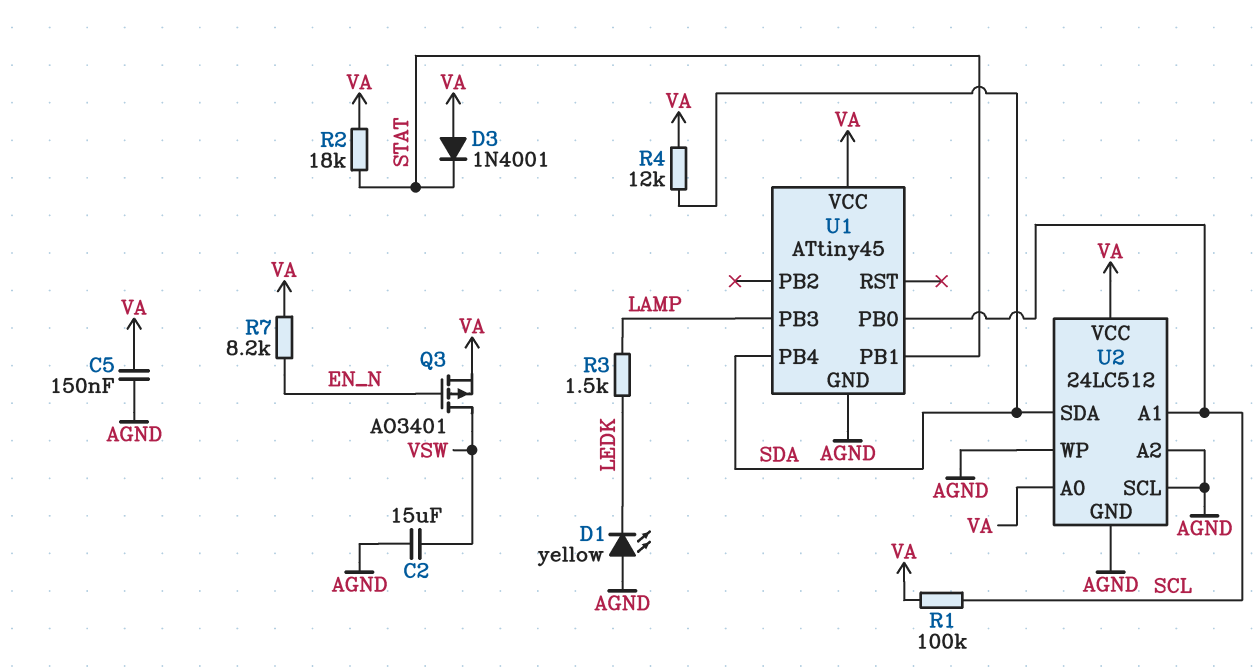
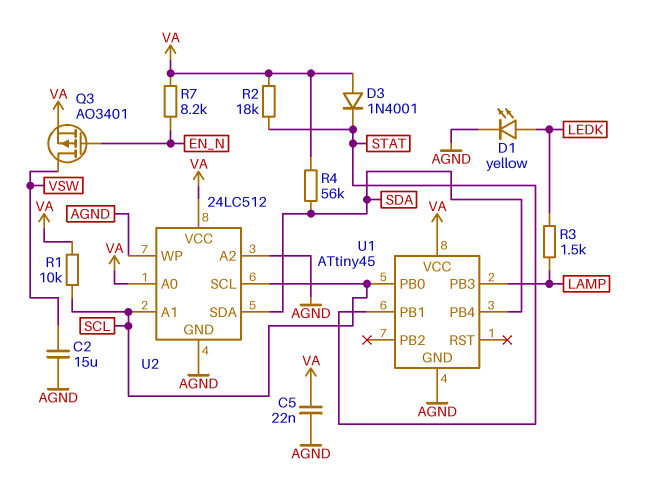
C5: 150nF (AGND, VA) -> 22nF (AGND, VA)
D1: LED yellow (A AGND, K LEDK) -> LED yellow (A LEDK, K AGND)
R1: 100k (SCL, VA) -> 10k (SCL, VA)
R4: 12k (SDA, VA) -> 56k (SDA, VA)
U2 pin SCL: AGND -> SCL

